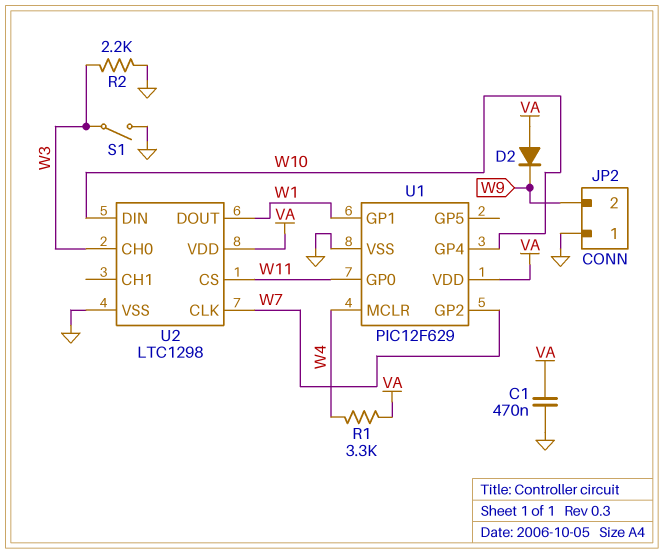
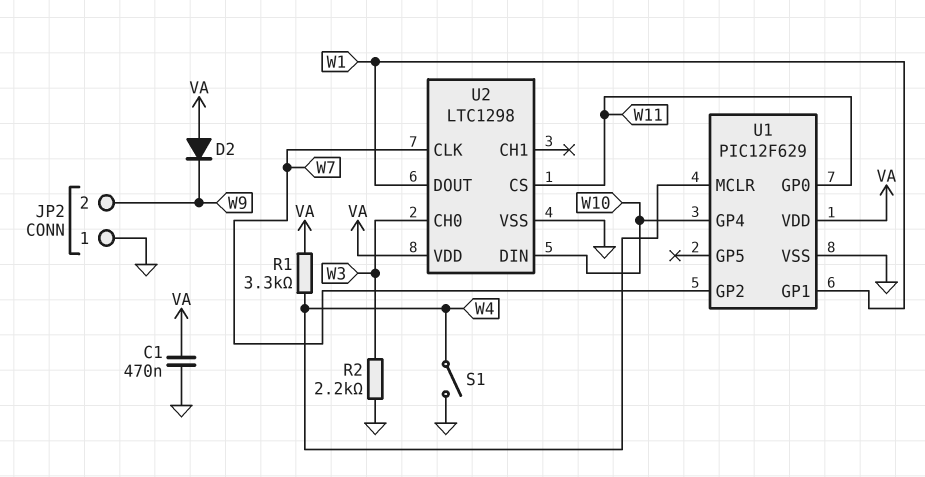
S1: switch (GND, W3) -> switch (GND, W4)

